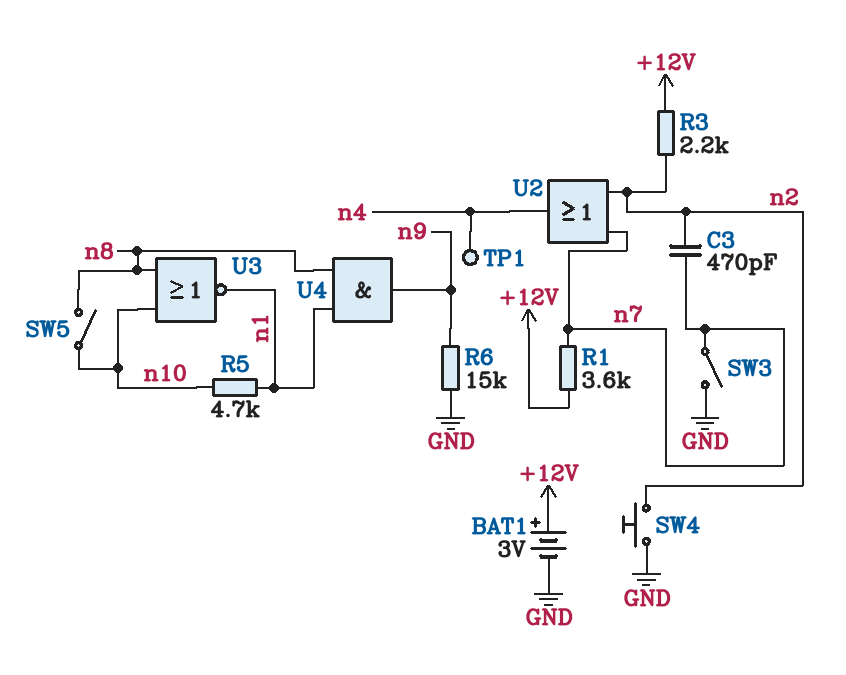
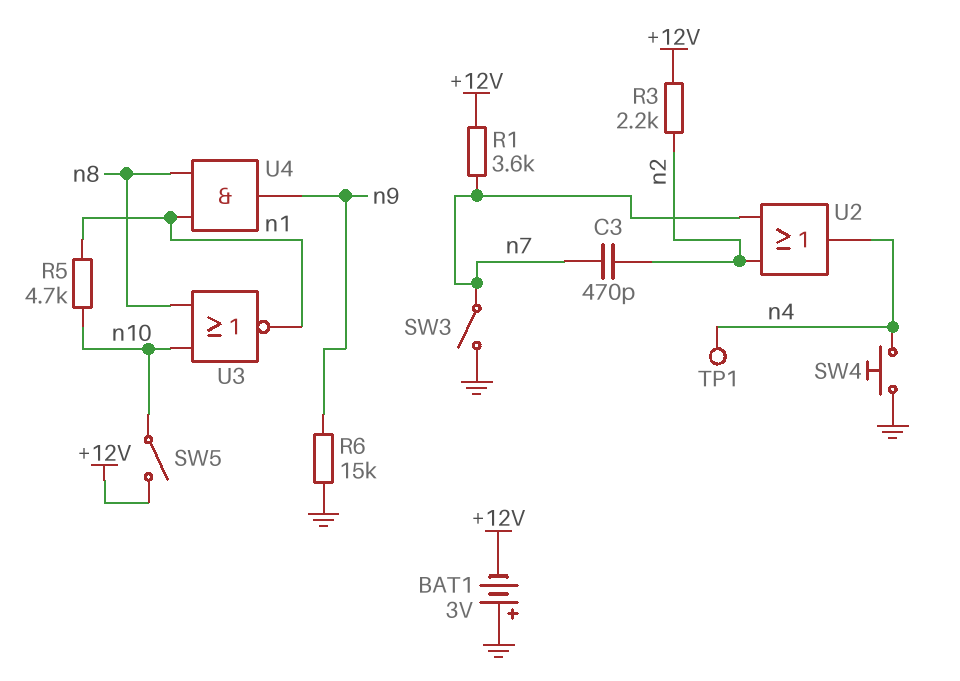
BAT1: 3V (plus +12V, minus GND) -> 3V (plus GND, minus +12V)
SW4: button (GND, n2) -> button (GND, n4)
SW5: switch (n8, n10) -> switch (+12V, n10)

